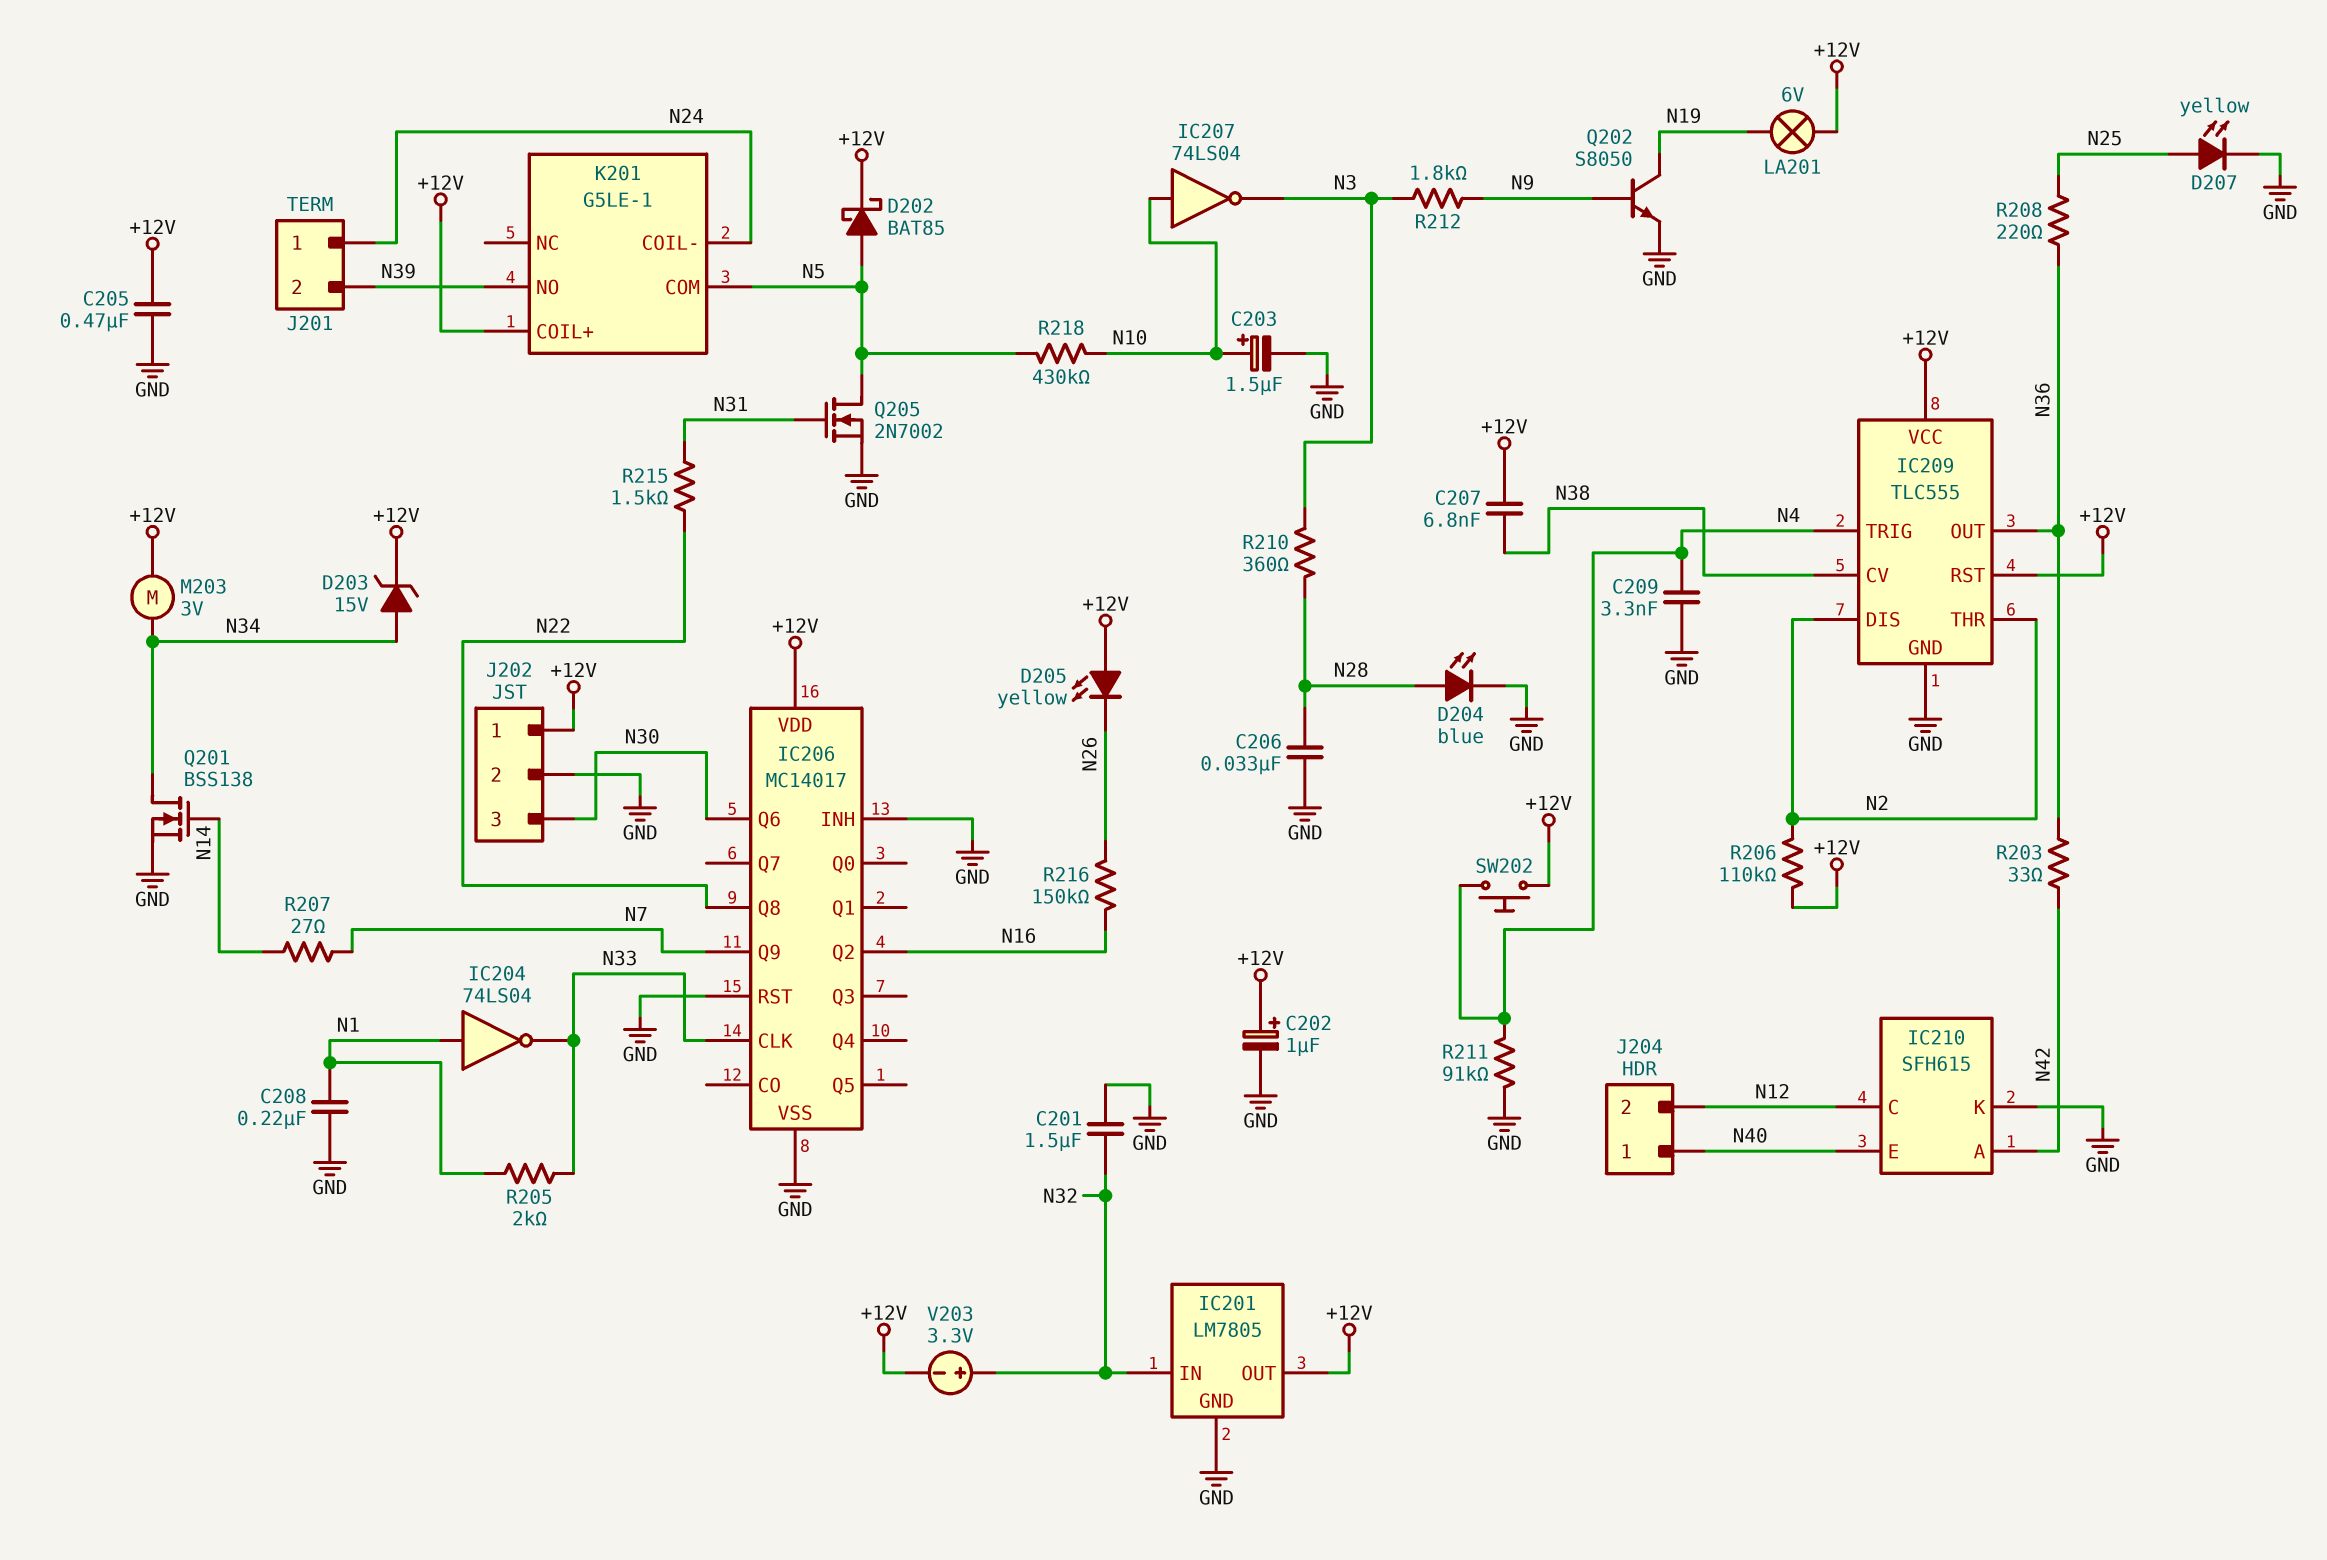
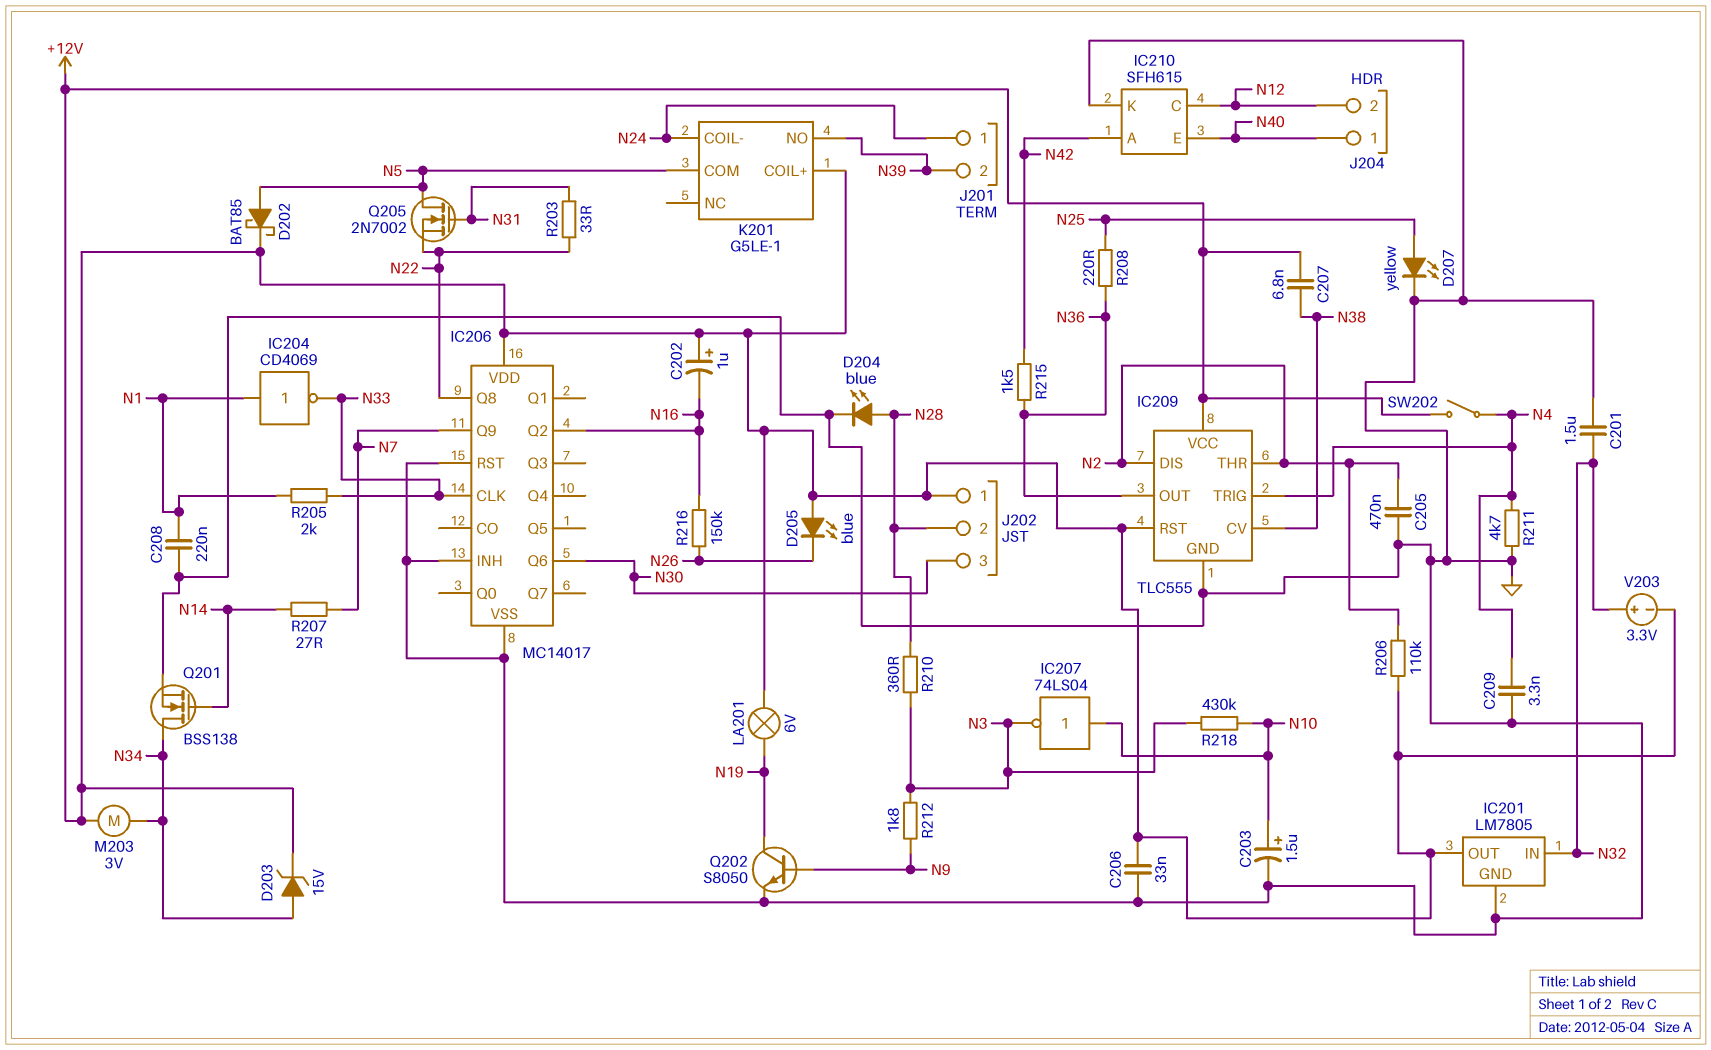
C202: 1uF (plus +12V, minus GND) -> 1uF (plus +12V, minus N16)
C205: 470nF (+12V, GND) -> 470nF (GND, N2)
C206: 33nF (GND, N28) -> 33nF (+12V, GND)
D205: LED yellow (A +12V, K N26) -> LED blue (A +12V, K N26)
IC204: NOT 74LS04 (in N1, out N33) -> NOT CD4069 (in N1, out N33)
J202 pin 2: GND -> N28
Q205: NMOS 2N7002 (G N31, D N5, S GND) -> NMOS 2N7002 (G N31, D N5, S N22)
R203: 33 (N36, N42) -> 33 (N22, N31)
R211: 91k (GND, N4) -> 4.7k (GND, N4)
R215: 1.5k (N22, N31) -> 1.5k (N36, N42)
R218: 430k (N5, N10) -> 430k (N3, N10)
SW202: button (+12V, N4) -> switch (+12V, N4)

